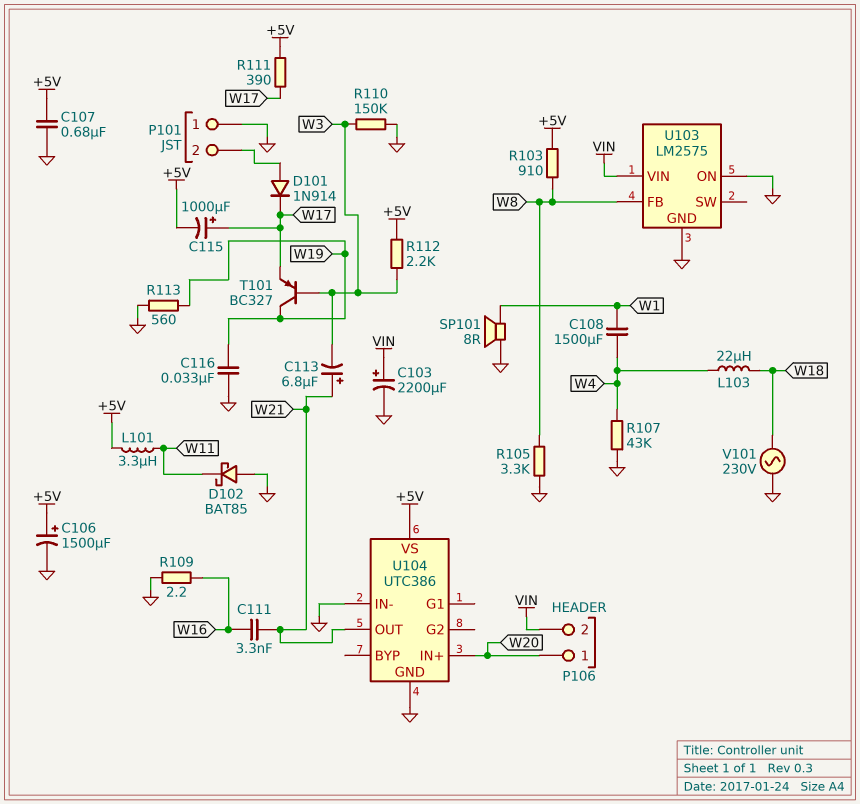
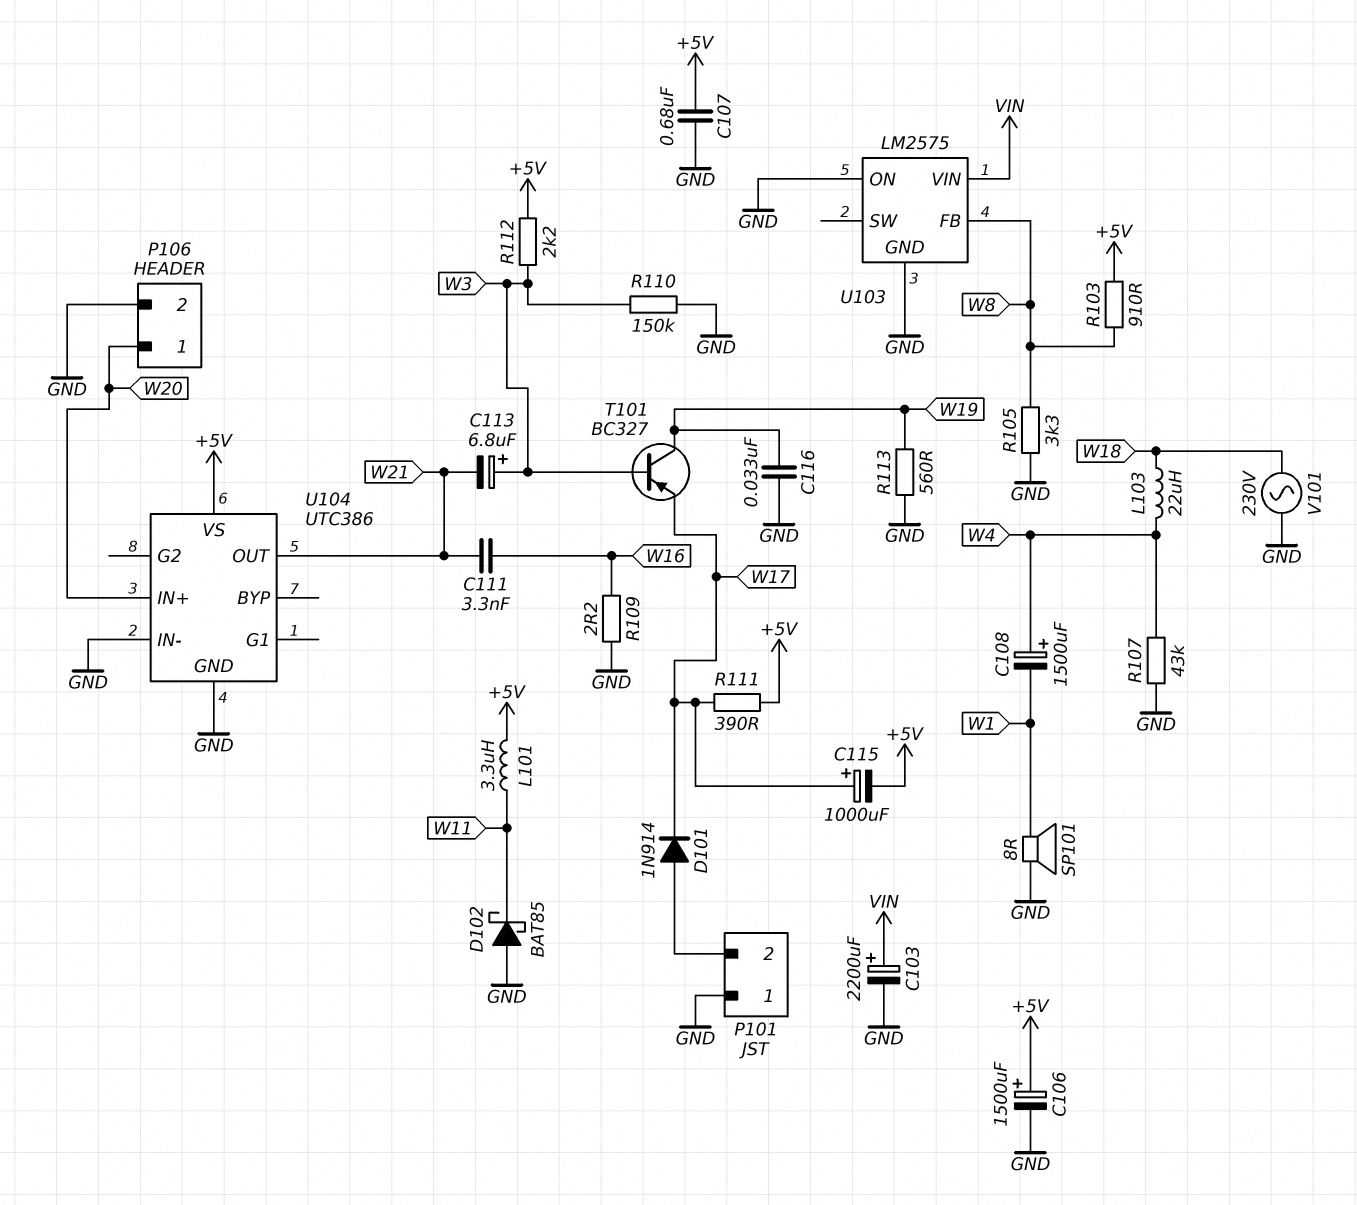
C108: 1500uF (W1, W4) -> 1500uF (plus W4, minus W1)
C113: 6.8uF (plus W21, minus W3) -> 6.8uF (plus W3, minus W21)
P106 pin 2: VIN -> GND

